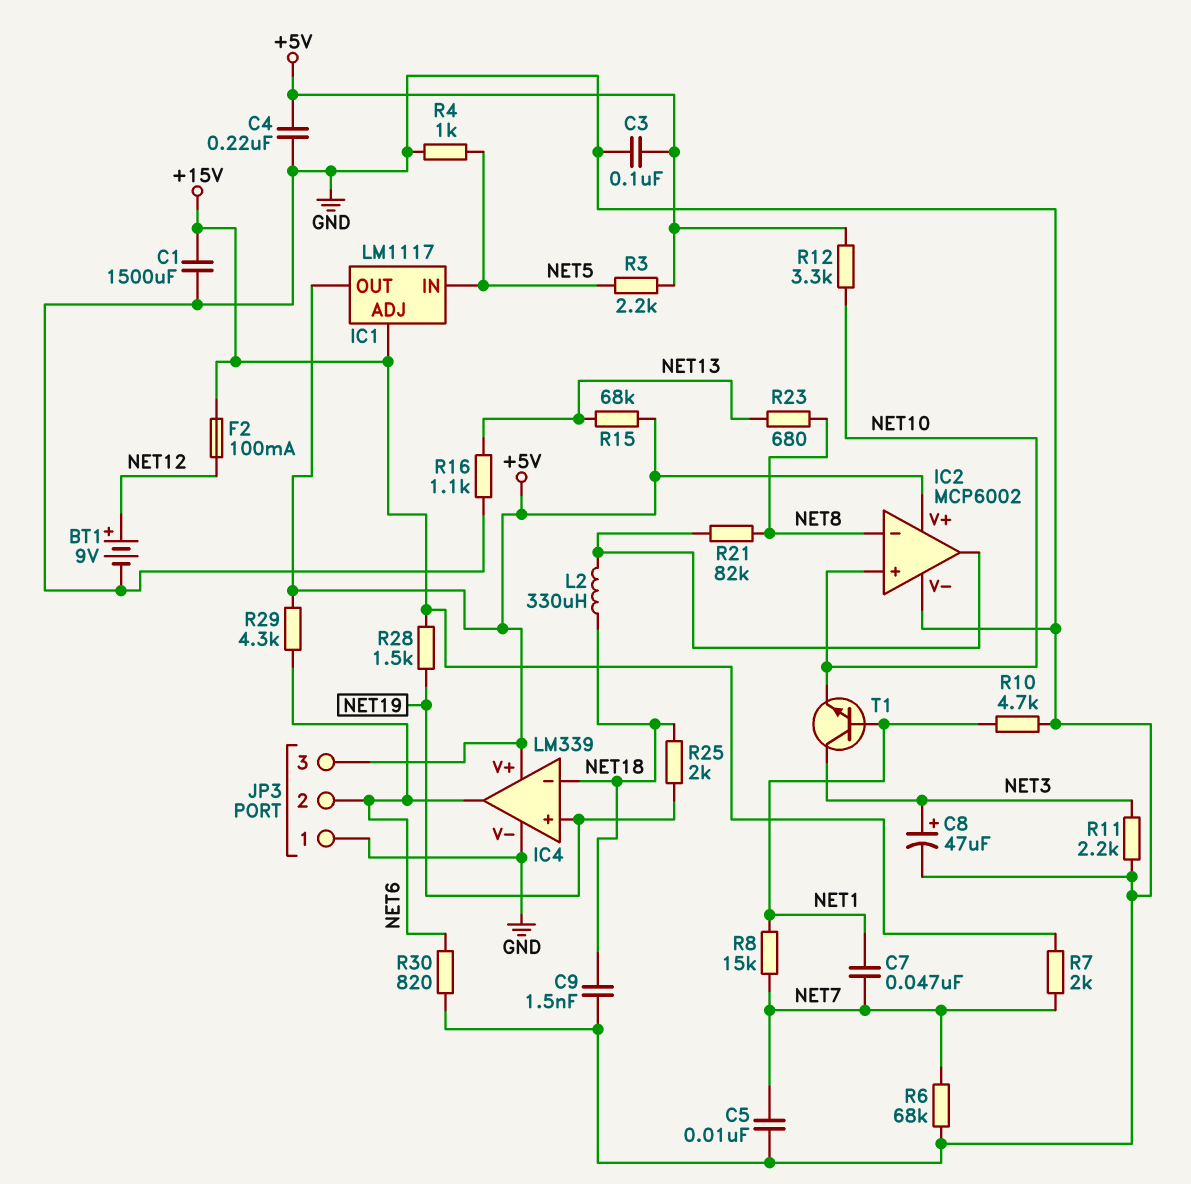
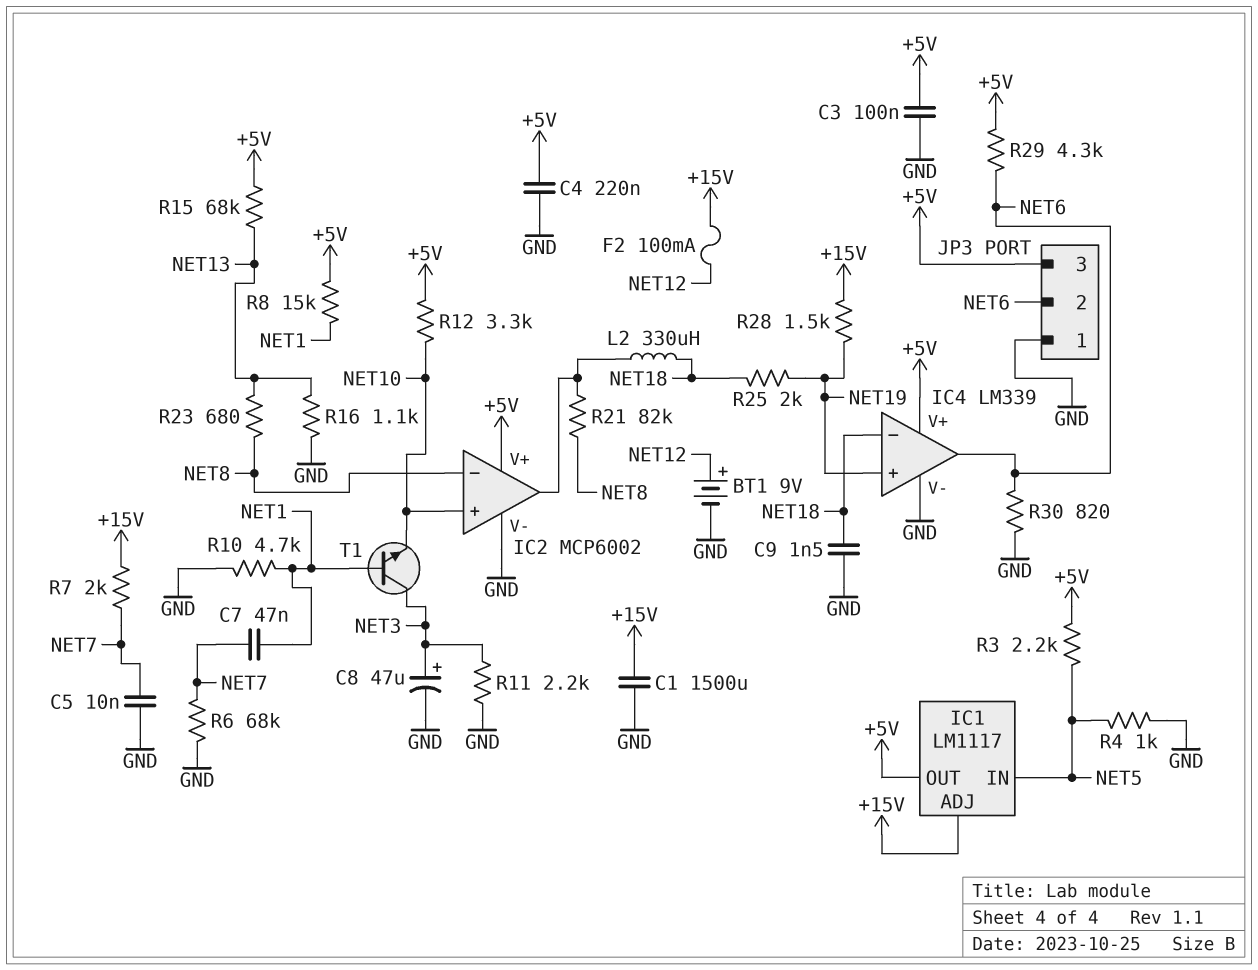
R8: 15k (NET1, NET7) -> 15k (+5V, NET1)

